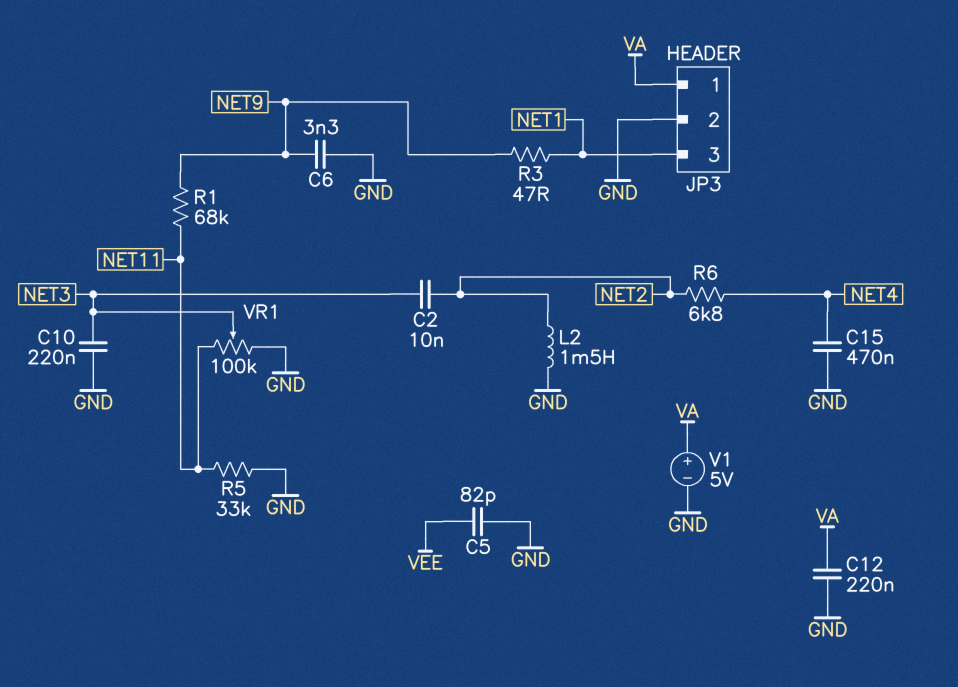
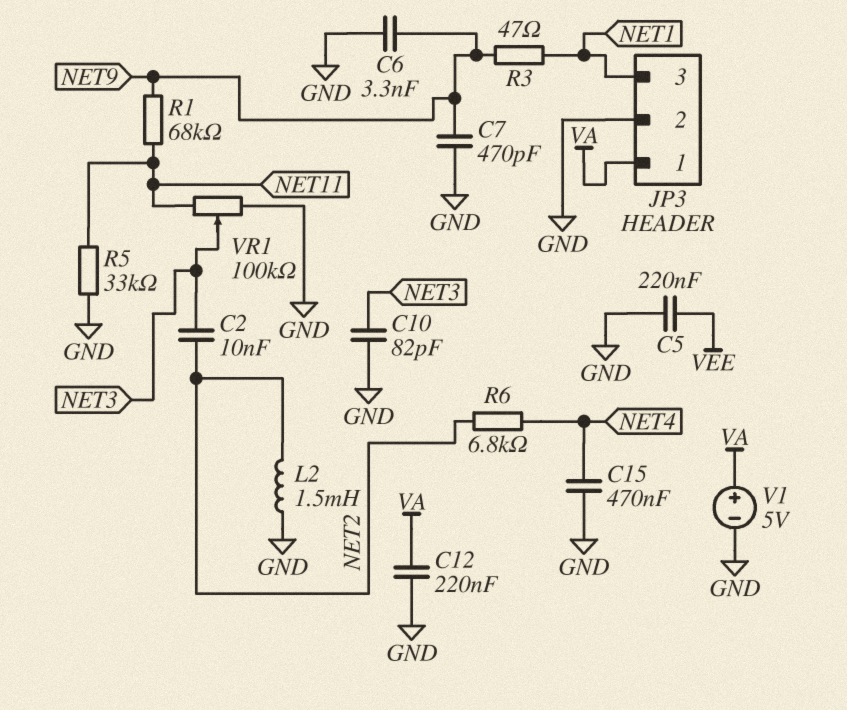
C5: 82pF (GND, VEE) -> 220nF (GND, VEE)
C7: none -> 470pF (GND, NET9)
C10: 220nF (GND, NET3) -> 82pF (GND, NET3)

